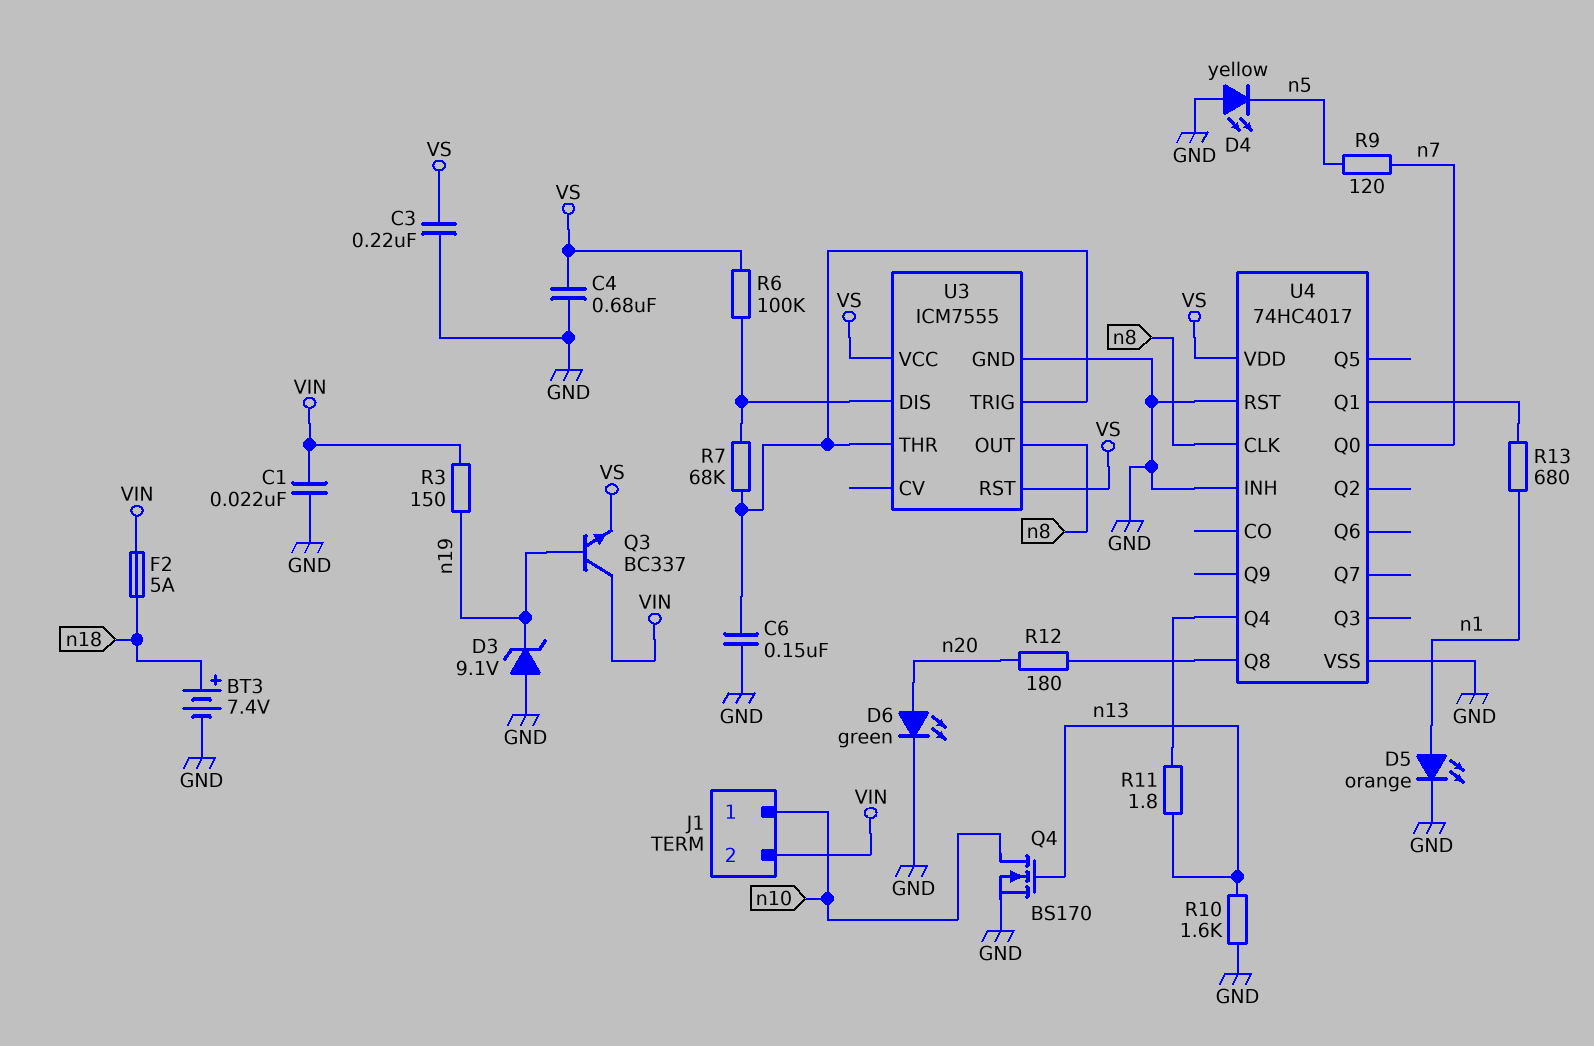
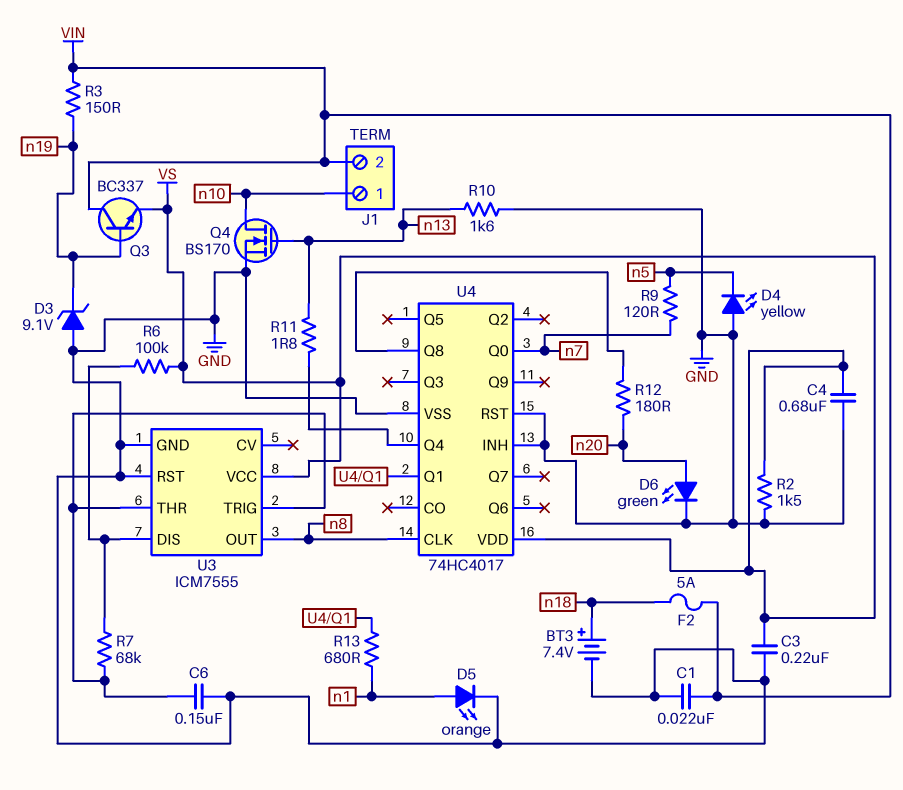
R2: none -> 1.5k (GND, VS)
U3 pin RST: VS -> GND

